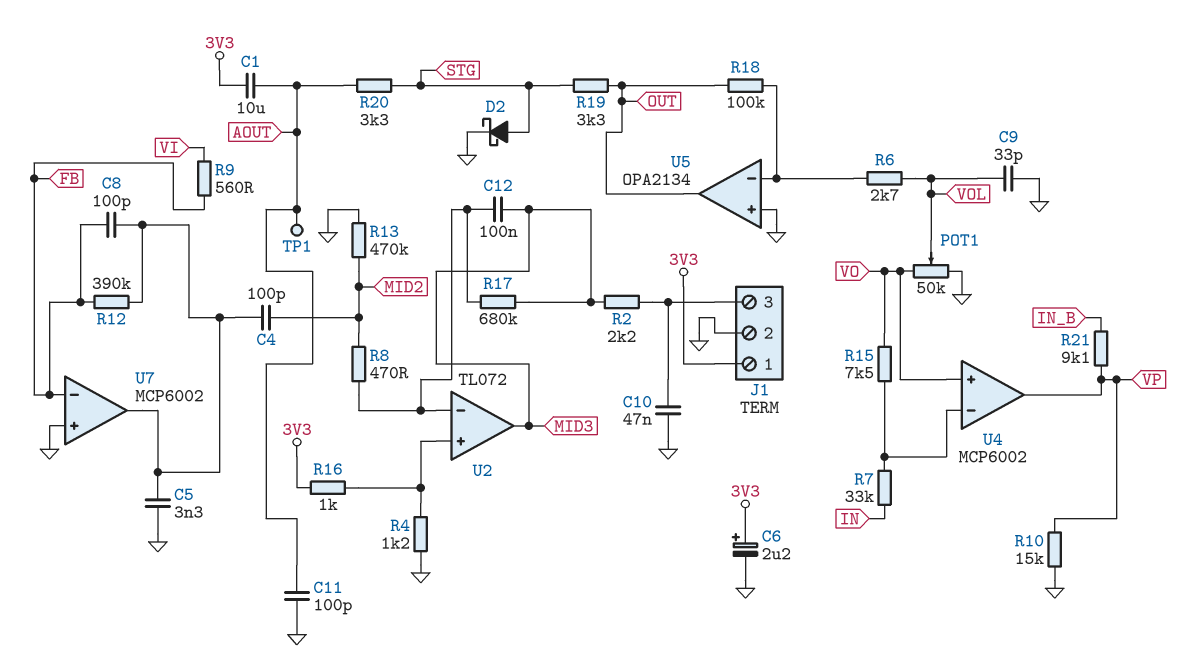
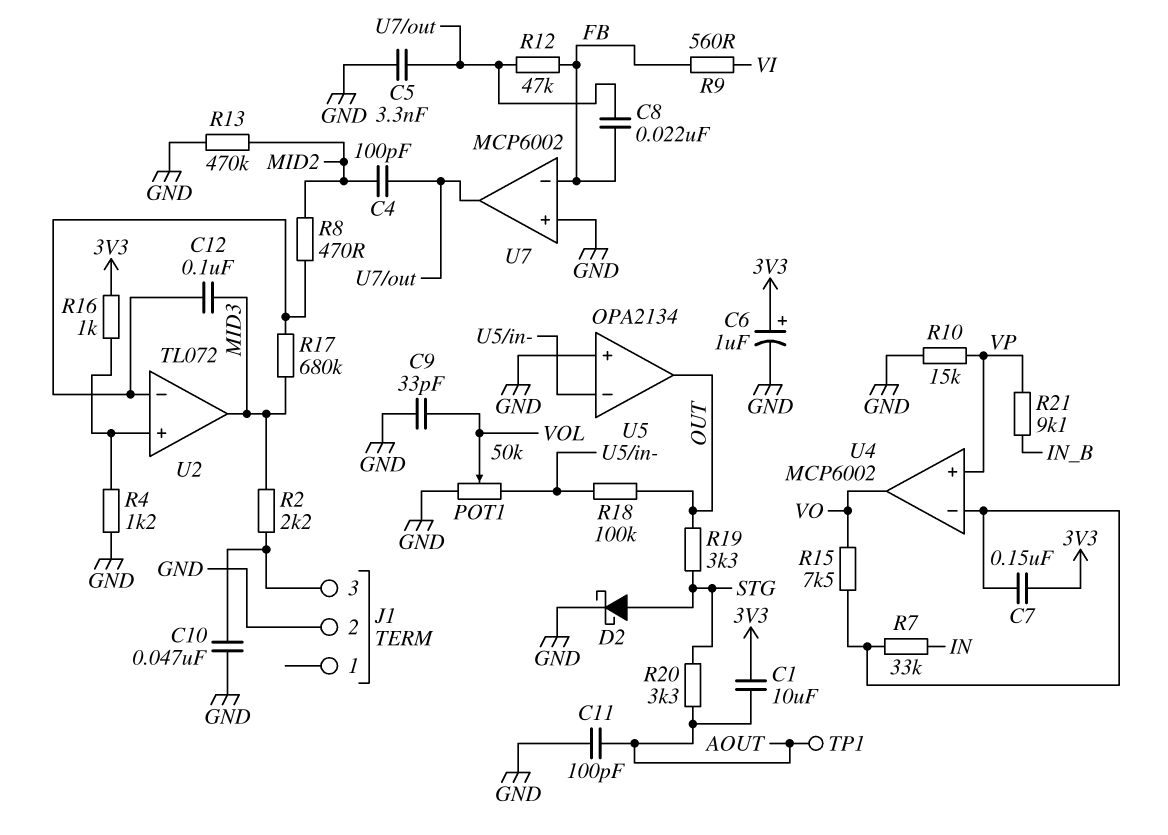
C6: 2.2uF (plus 3V3, minus GND) -> 1uF (plus 3V3, minus GND)
C7: none -> 150nF (3V3, U4/in-)
C8: 100pF (FB, U7/out) -> 22nF (FB, U7/out)
J1 pin 1: 3V3 -> none
POT1: 50k (GND, VO, wiper VOL) -> 50k (GND, U5/in-, wiper VOL)
R6: 2.7k (U5/in-, VOL) -> none
R12: 390k (FB, U7/out) -> 47k (FB, U7/out)
U4 pin in+: VO -> VP
U4 pin out: VP -> VO

